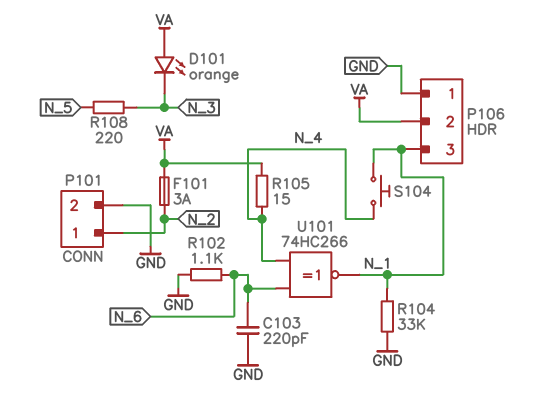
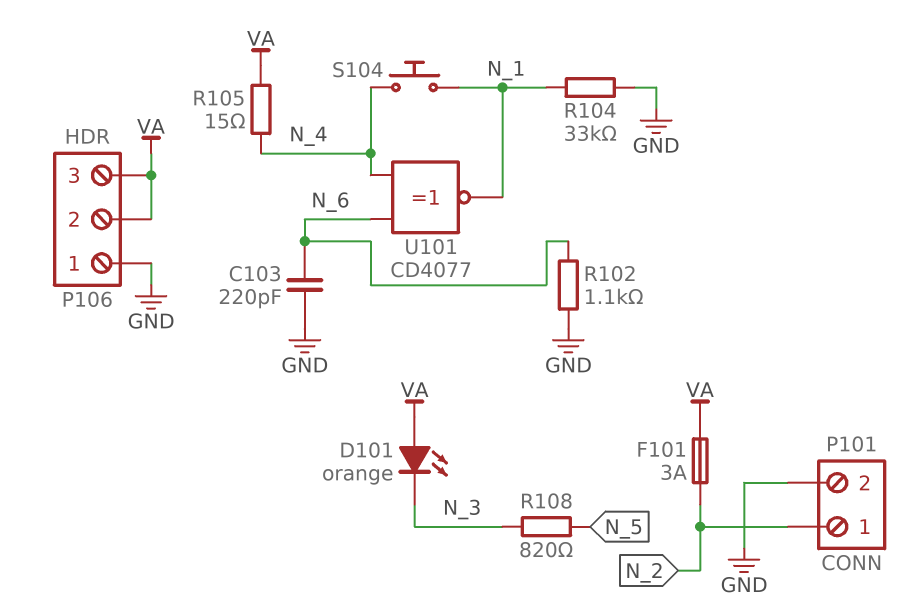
P106 pin 3: N_1 -> VA
R108: 220 (N_3, N_5) -> 820 (N_3, N_5)
U101: XNOR 74HC266 (in N_4, in N_6, out N_1) -> XNOR CD4077 (in N_4, in N_6, out N_1)

